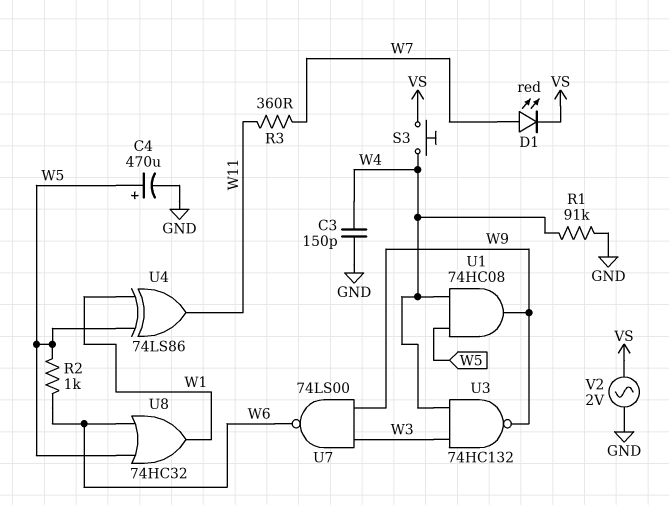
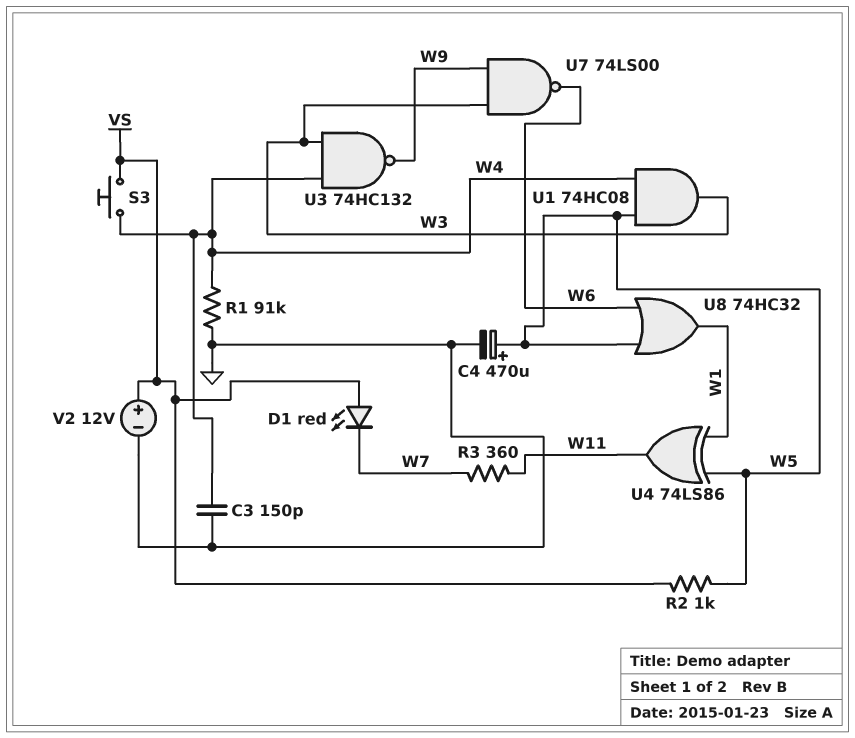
D1: LED red (A W7, K VS) -> LED red (A VS, K W7)
R2: 1k (W5, W6) -> 1k (VS, W5)
U1: AND 74HC08 (in W4, in W5, out W9) -> AND 74HC08 (in W4, in W5, out W3)
V2: AC 2V (GND, VS) -> 12V (plus VS, minus GND)

